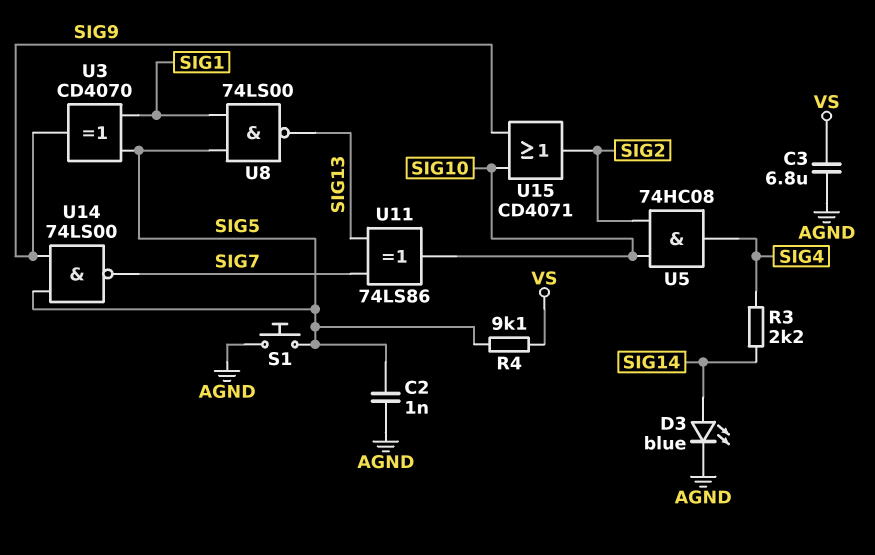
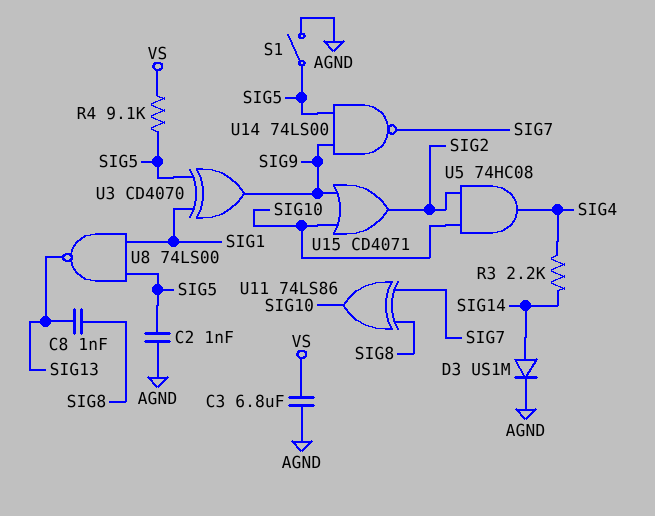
C8: none -> 1nF (SIG8, SIG13)
D3: LED blue (A SIG14, K AGND) -> diode US1M (A SIG14, K AGND)
S1: button (AGND, SIG5) -> switch (AGND, SIG5)
U11: XOR 74LS86 (in SIG7, in SIG13, out SIG10) -> XOR 74LS86 (in SIG7, in SIG8, out SIG10)

